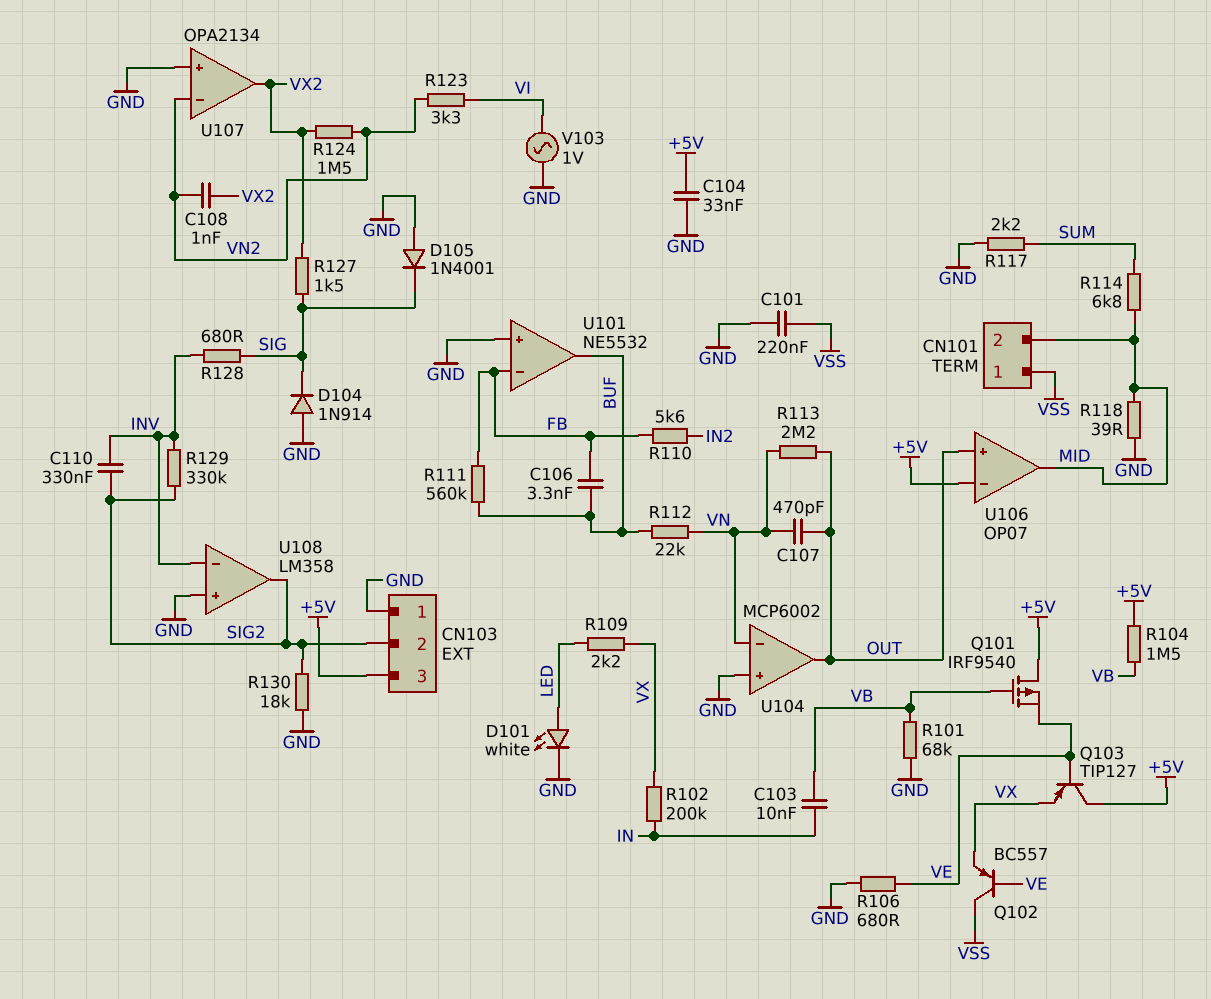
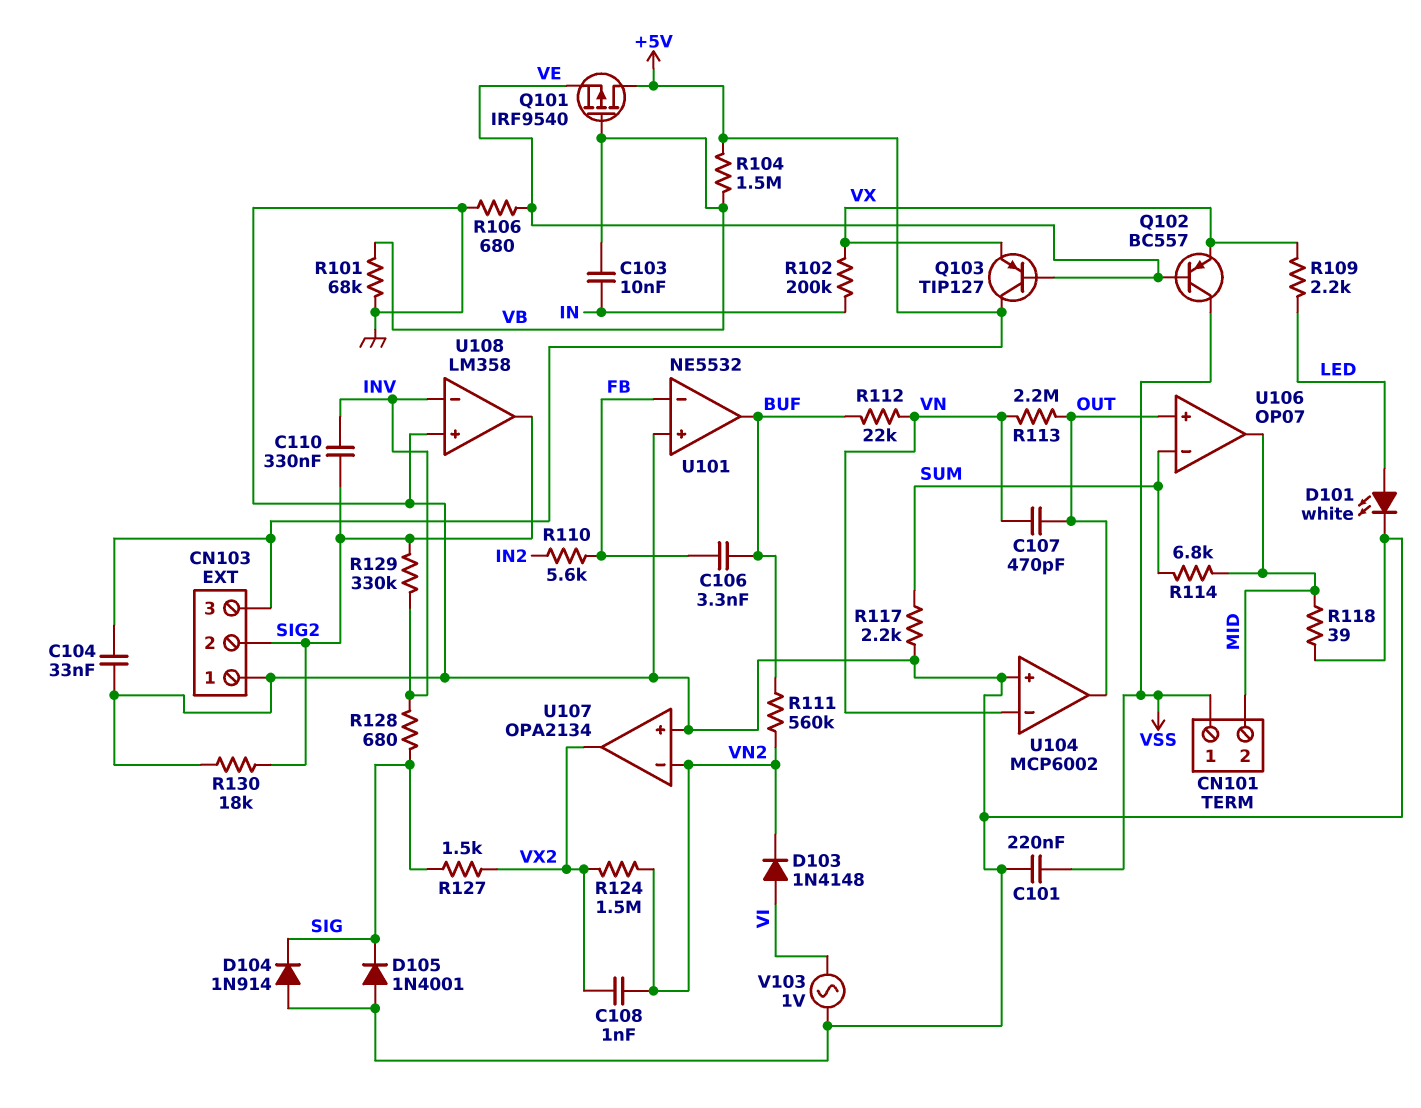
D103: none -> diode 1N4148 (A VI, K VN2)
R111: 560k (BUF, FB) -> 560k (BUF, VN2)
R123: 3.3k (VI, VN2) -> none
U106 pin in-: +5V -> SUM

